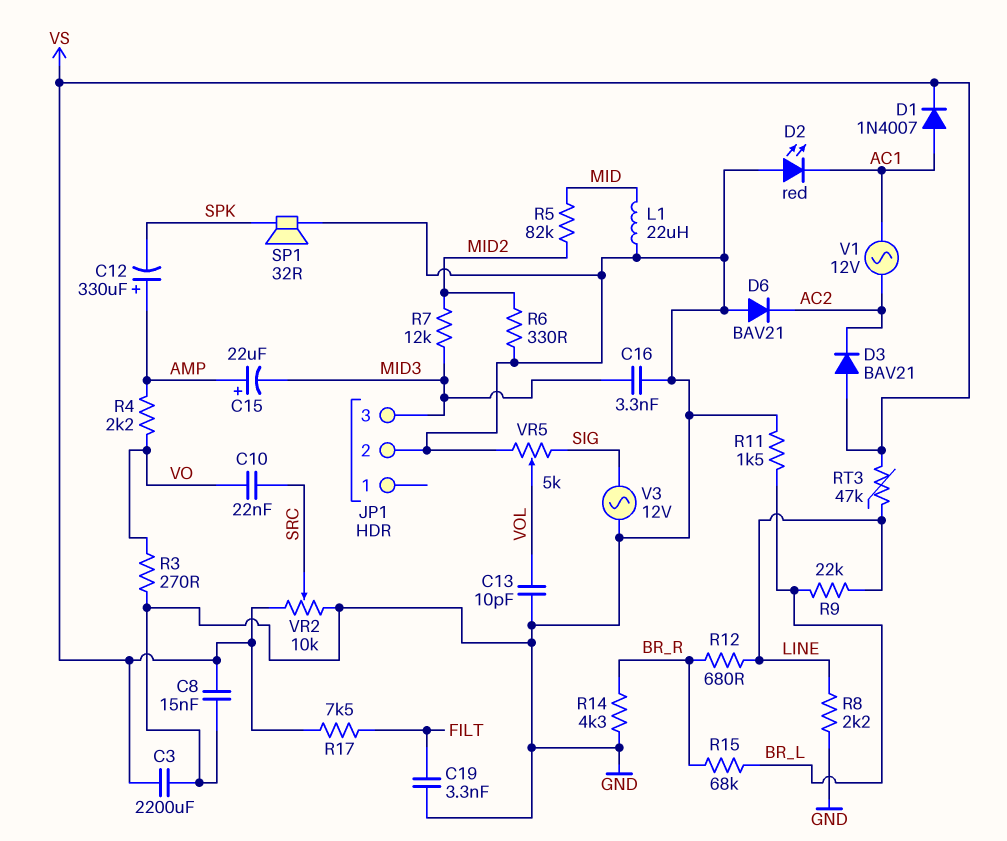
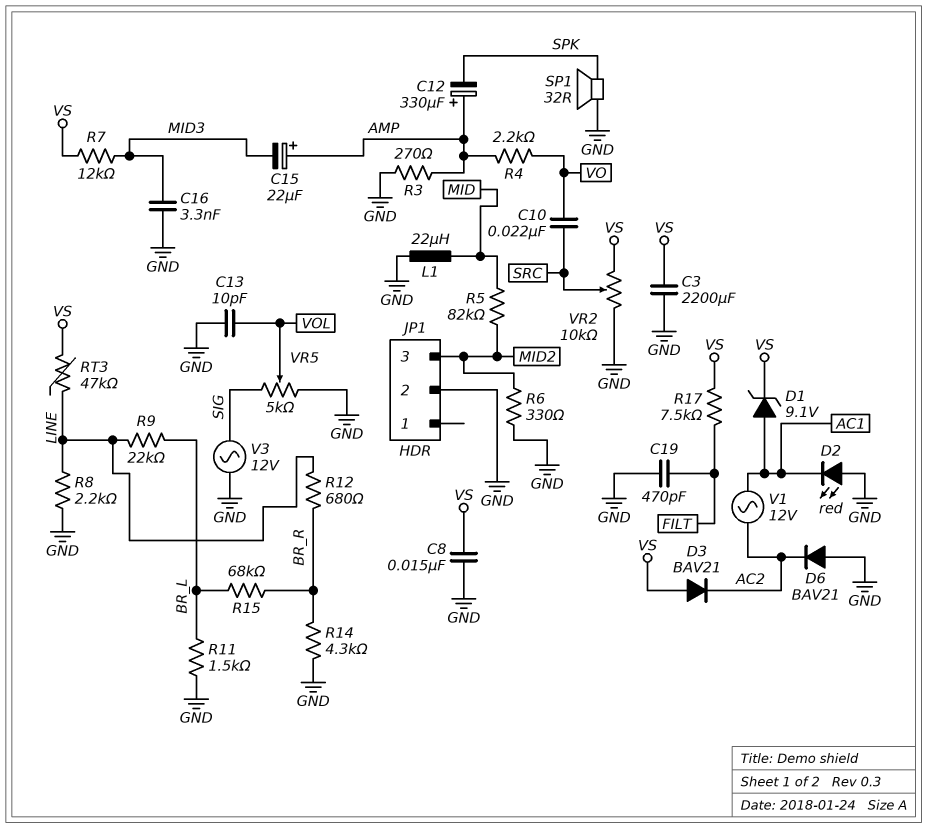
C19: 3.3nF (FILT, GND) -> 470pF (FILT, GND)
D1: diode 1N4007 (A AC1, K VS) -> zener 9.1V (A AC1, K VS)
JP1 pin 3: MID3 -> MID2
R3: 270 (GND, VO) -> 270 (AMP, GND)
R7: 12k (MID2, MID3) -> 12k (MID3, VS)

